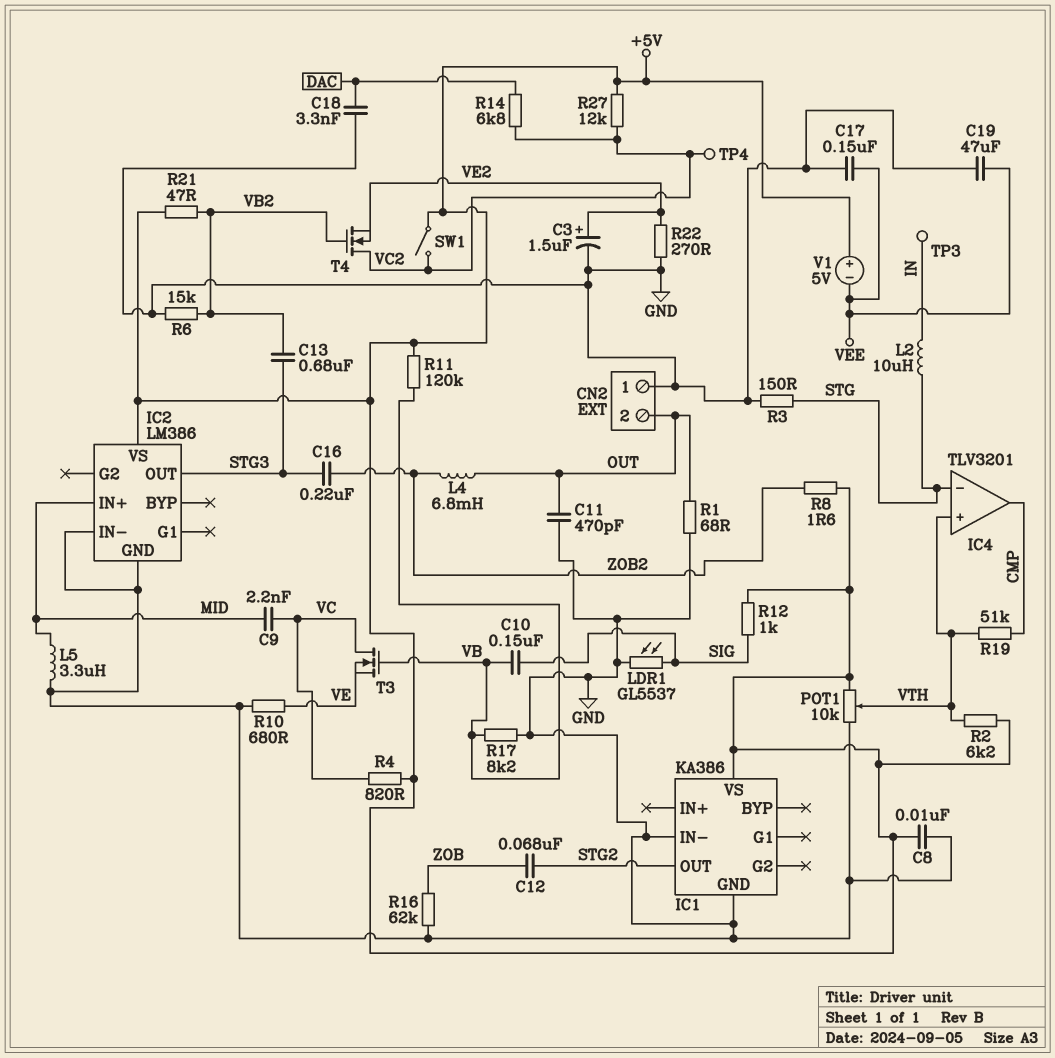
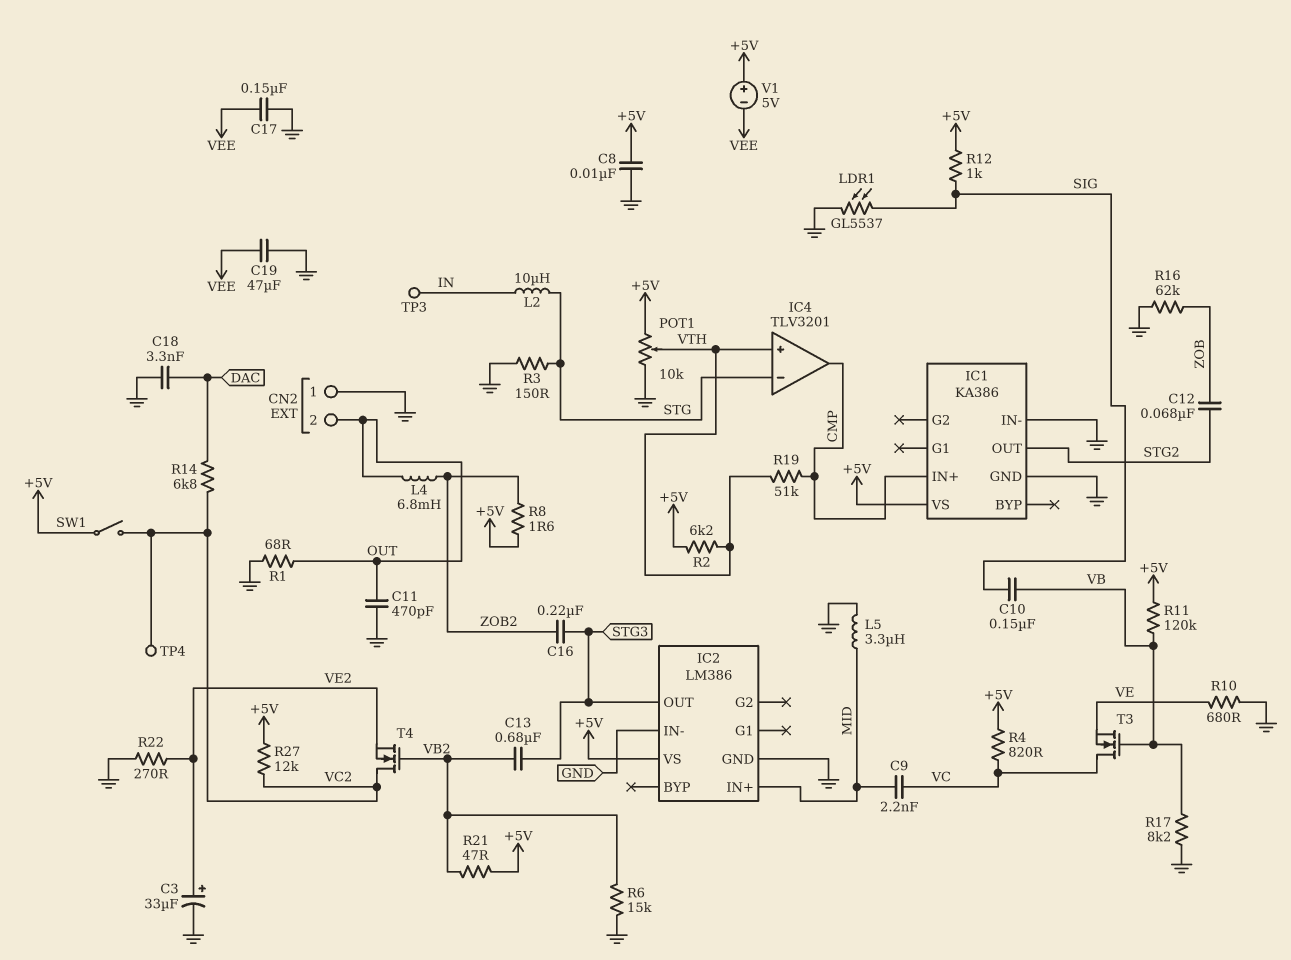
C3: 1.5uF (plus VE2, minus GND) -> 33uF (plus VE2, minus GND)
IC1 pin IN+: none -> CMP

